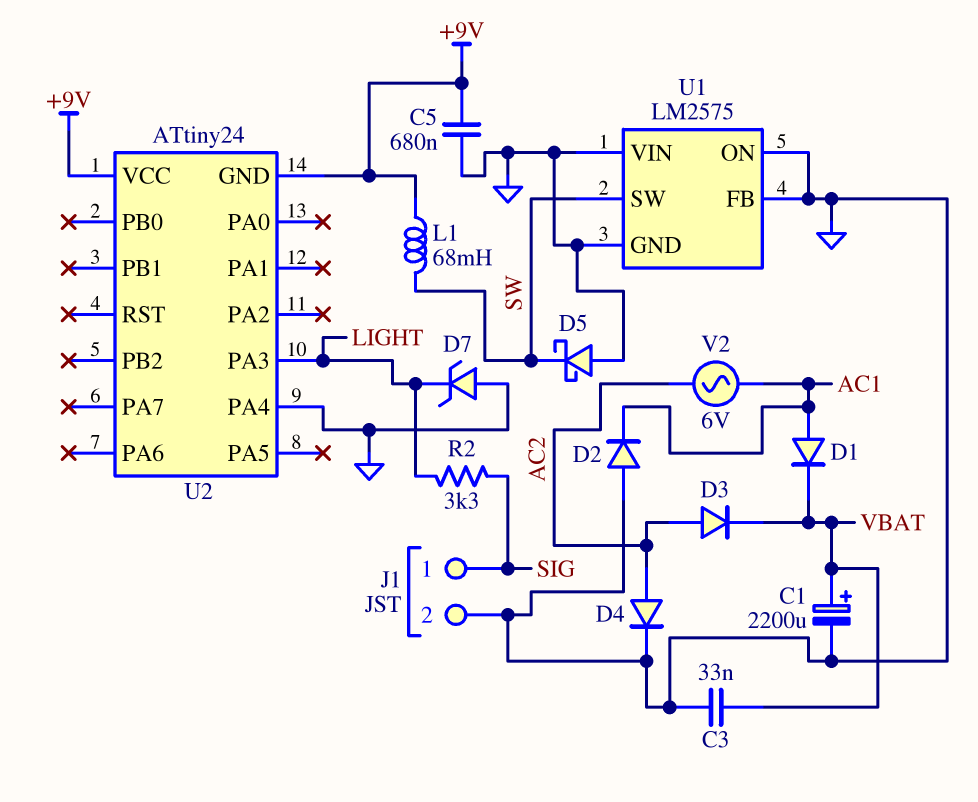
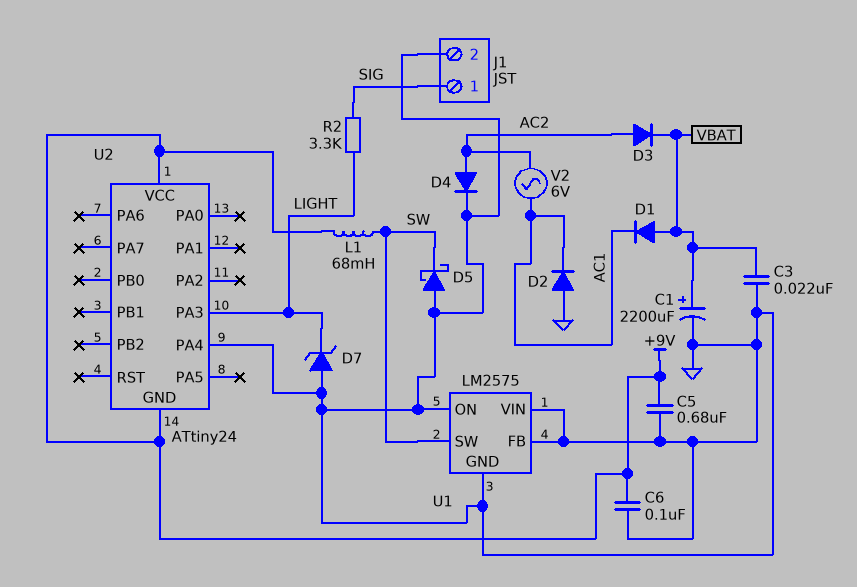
C3: 33nF (GND, VBAT) -> 22nF (GND, VBAT)
C6: none -> 100nF (+9V, GND)
D1: diode (A AC1, K VBAT) -> diode (A VBAT, K AC1)

